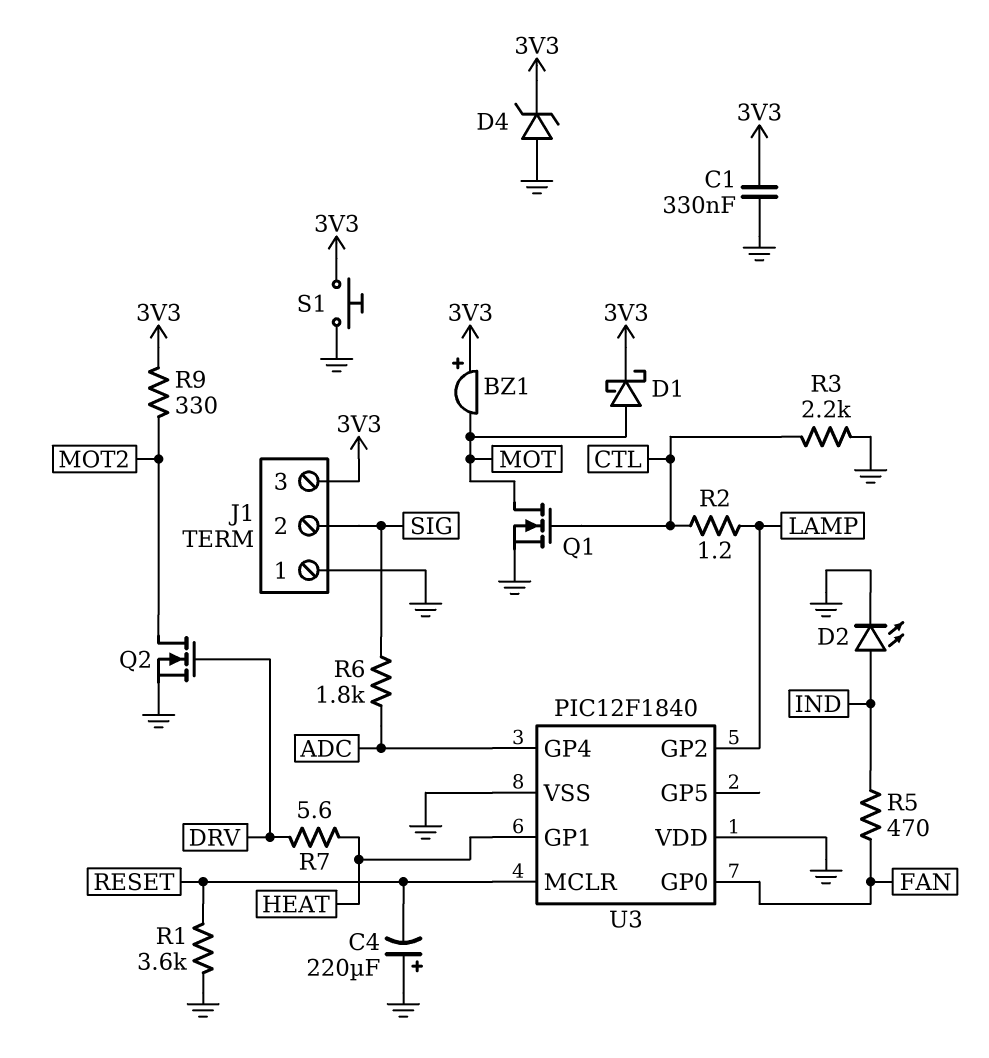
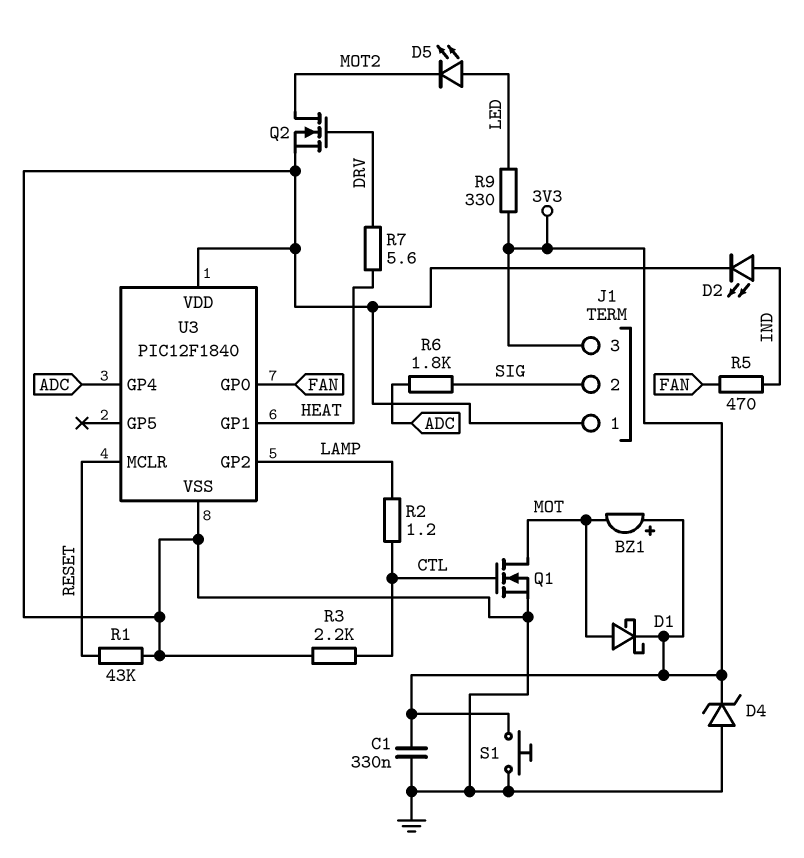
C4: 220uF (plus GND, minus RESET) -> none
D5: none -> LED (A LED, K MOT2)
R1: 3.6k (GND, RESET) -> 43k (GND, RESET)
R9: 330 (3V3, MOT2) -> 330 (3V3, LED)

